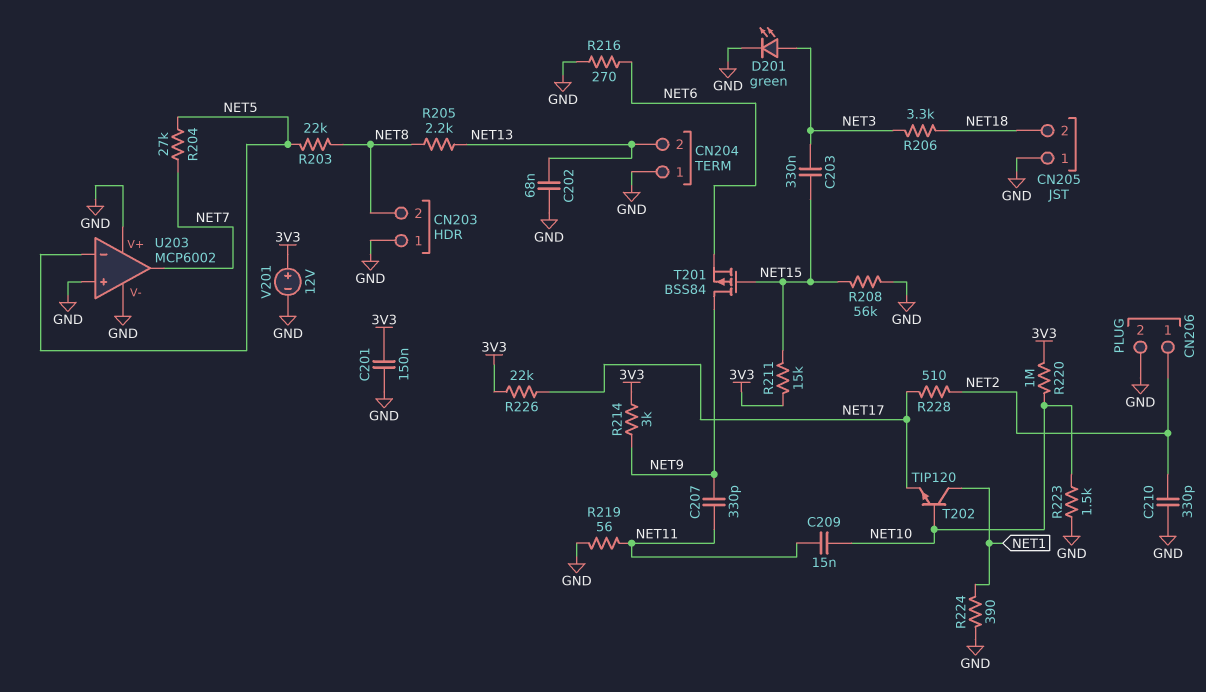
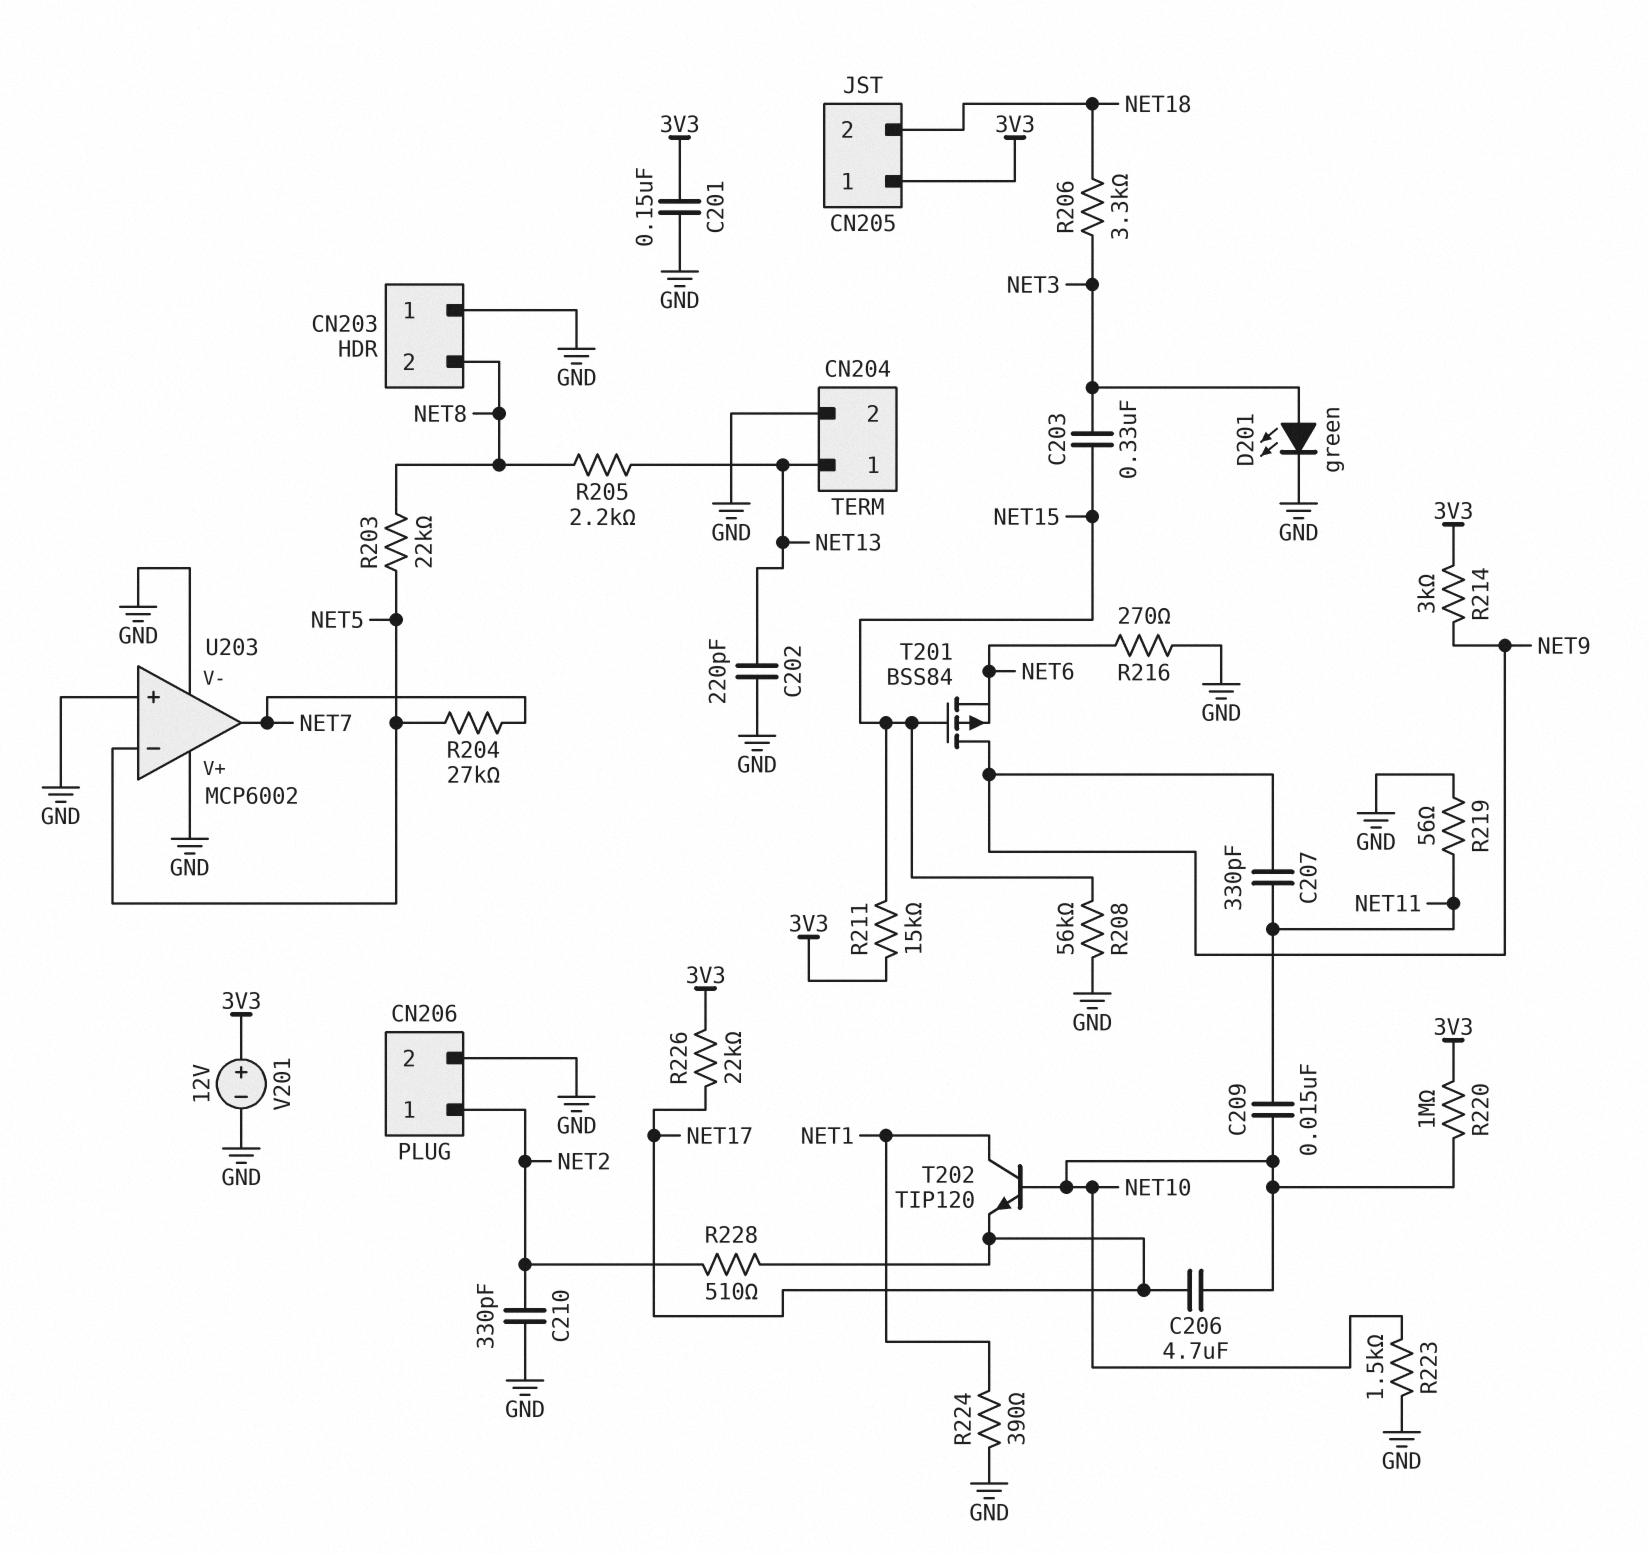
C202: 68nF (GND, NET13) -> 220pF (GND, NET13)
C206: none -> 4.7uF (NET10, NET17)
CN204 pin 1: GND -> NET13
CN204 pin 2: NET13 -> GND
CN205 pin 1: GND -> 3V3

